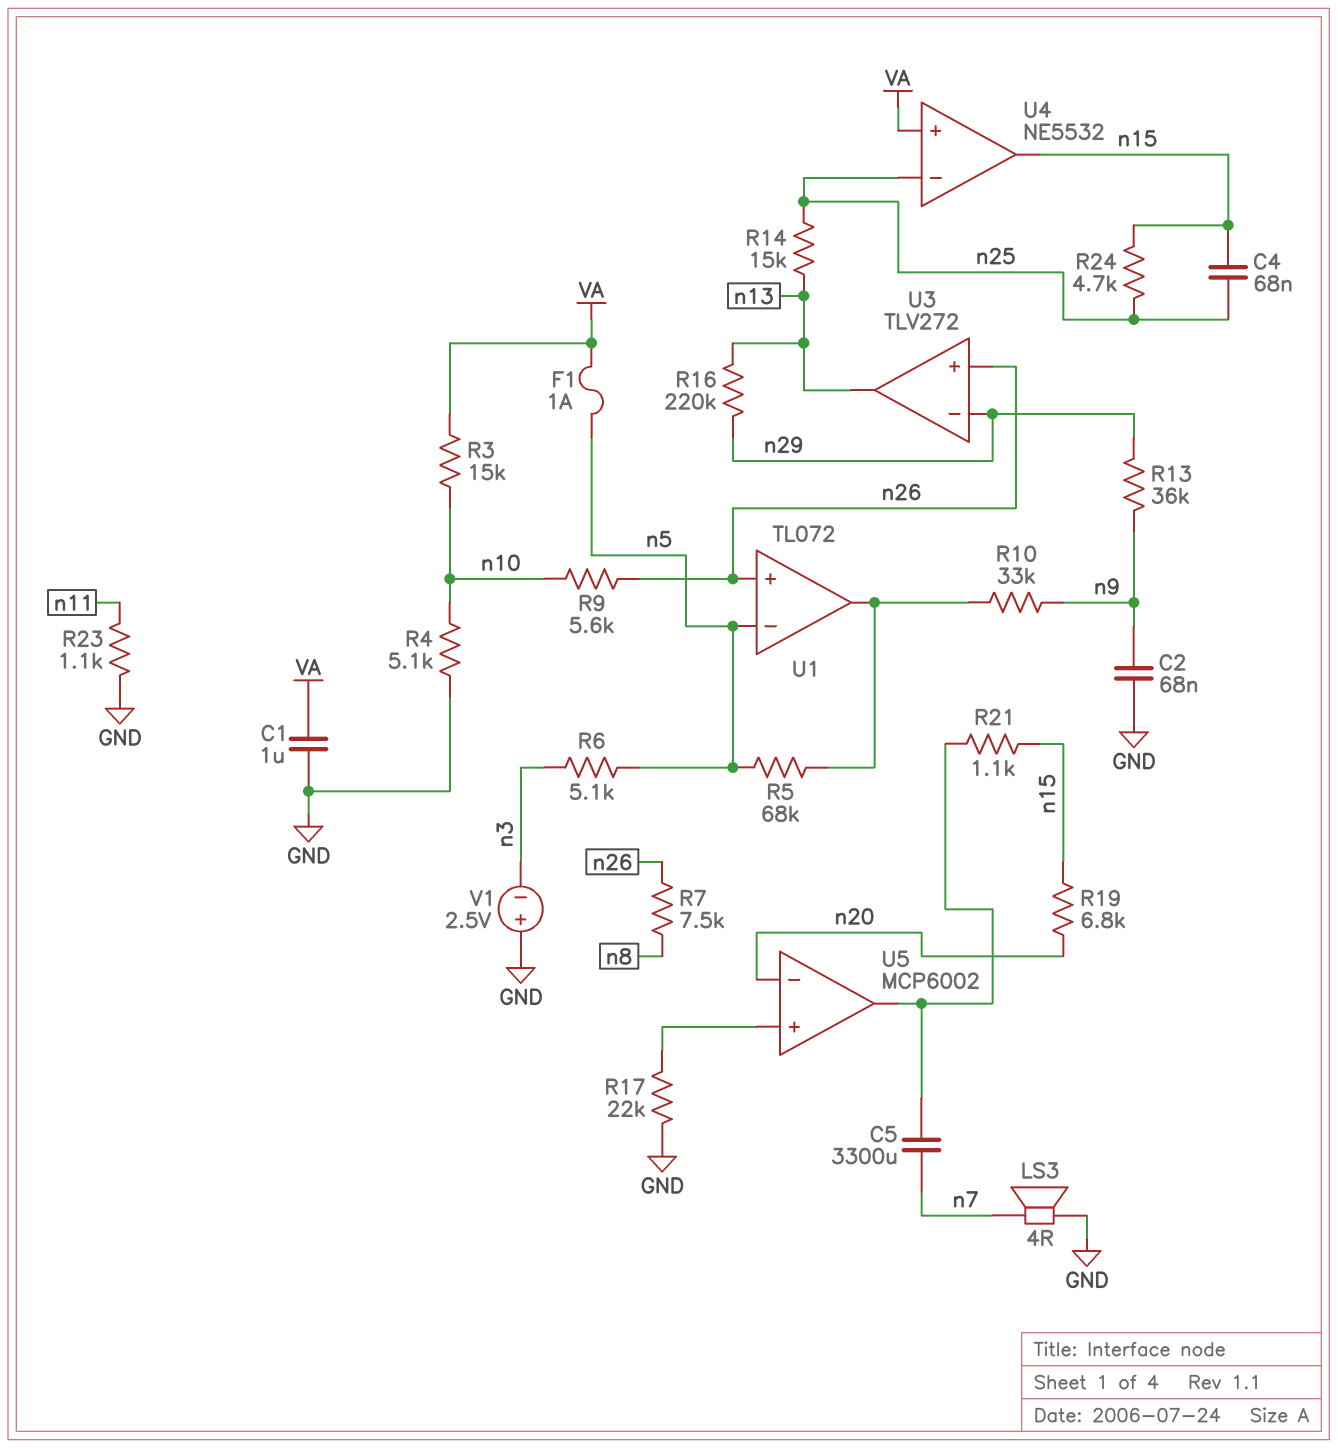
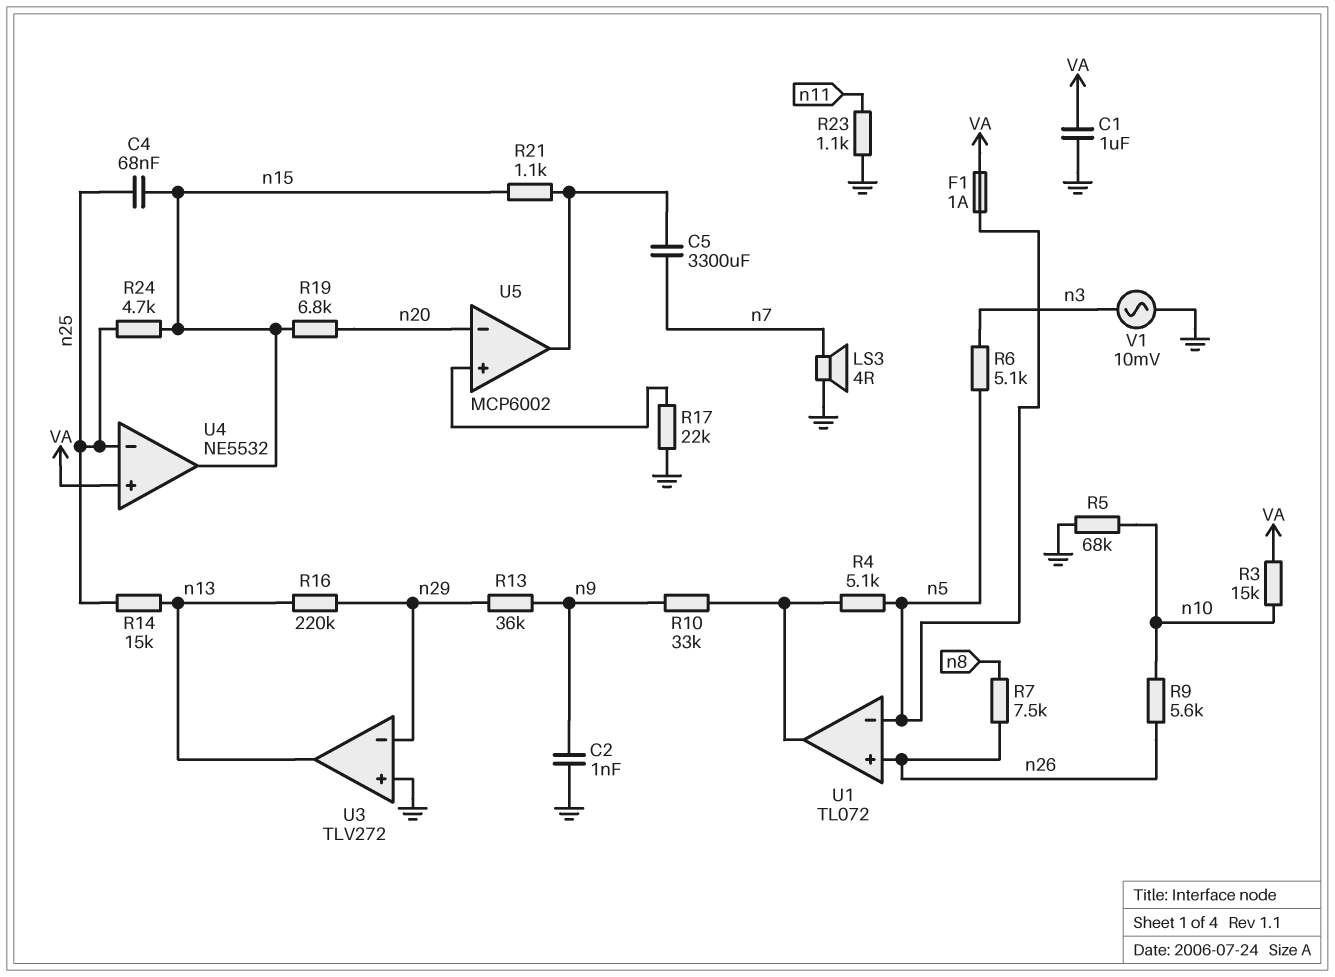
C2: 68nF (GND, n9) -> 1nF (GND, n9)
R4: 5.1k (GND, n10) -> 5.1k (U1/out, n5)
R5: 68k (U1/out, n5) -> 68k (GND, n10)
U3 pin in+: n26 -> GND
V1: 2.5V (plus GND, minus n3) -> AC 10mV (GND, n3)

